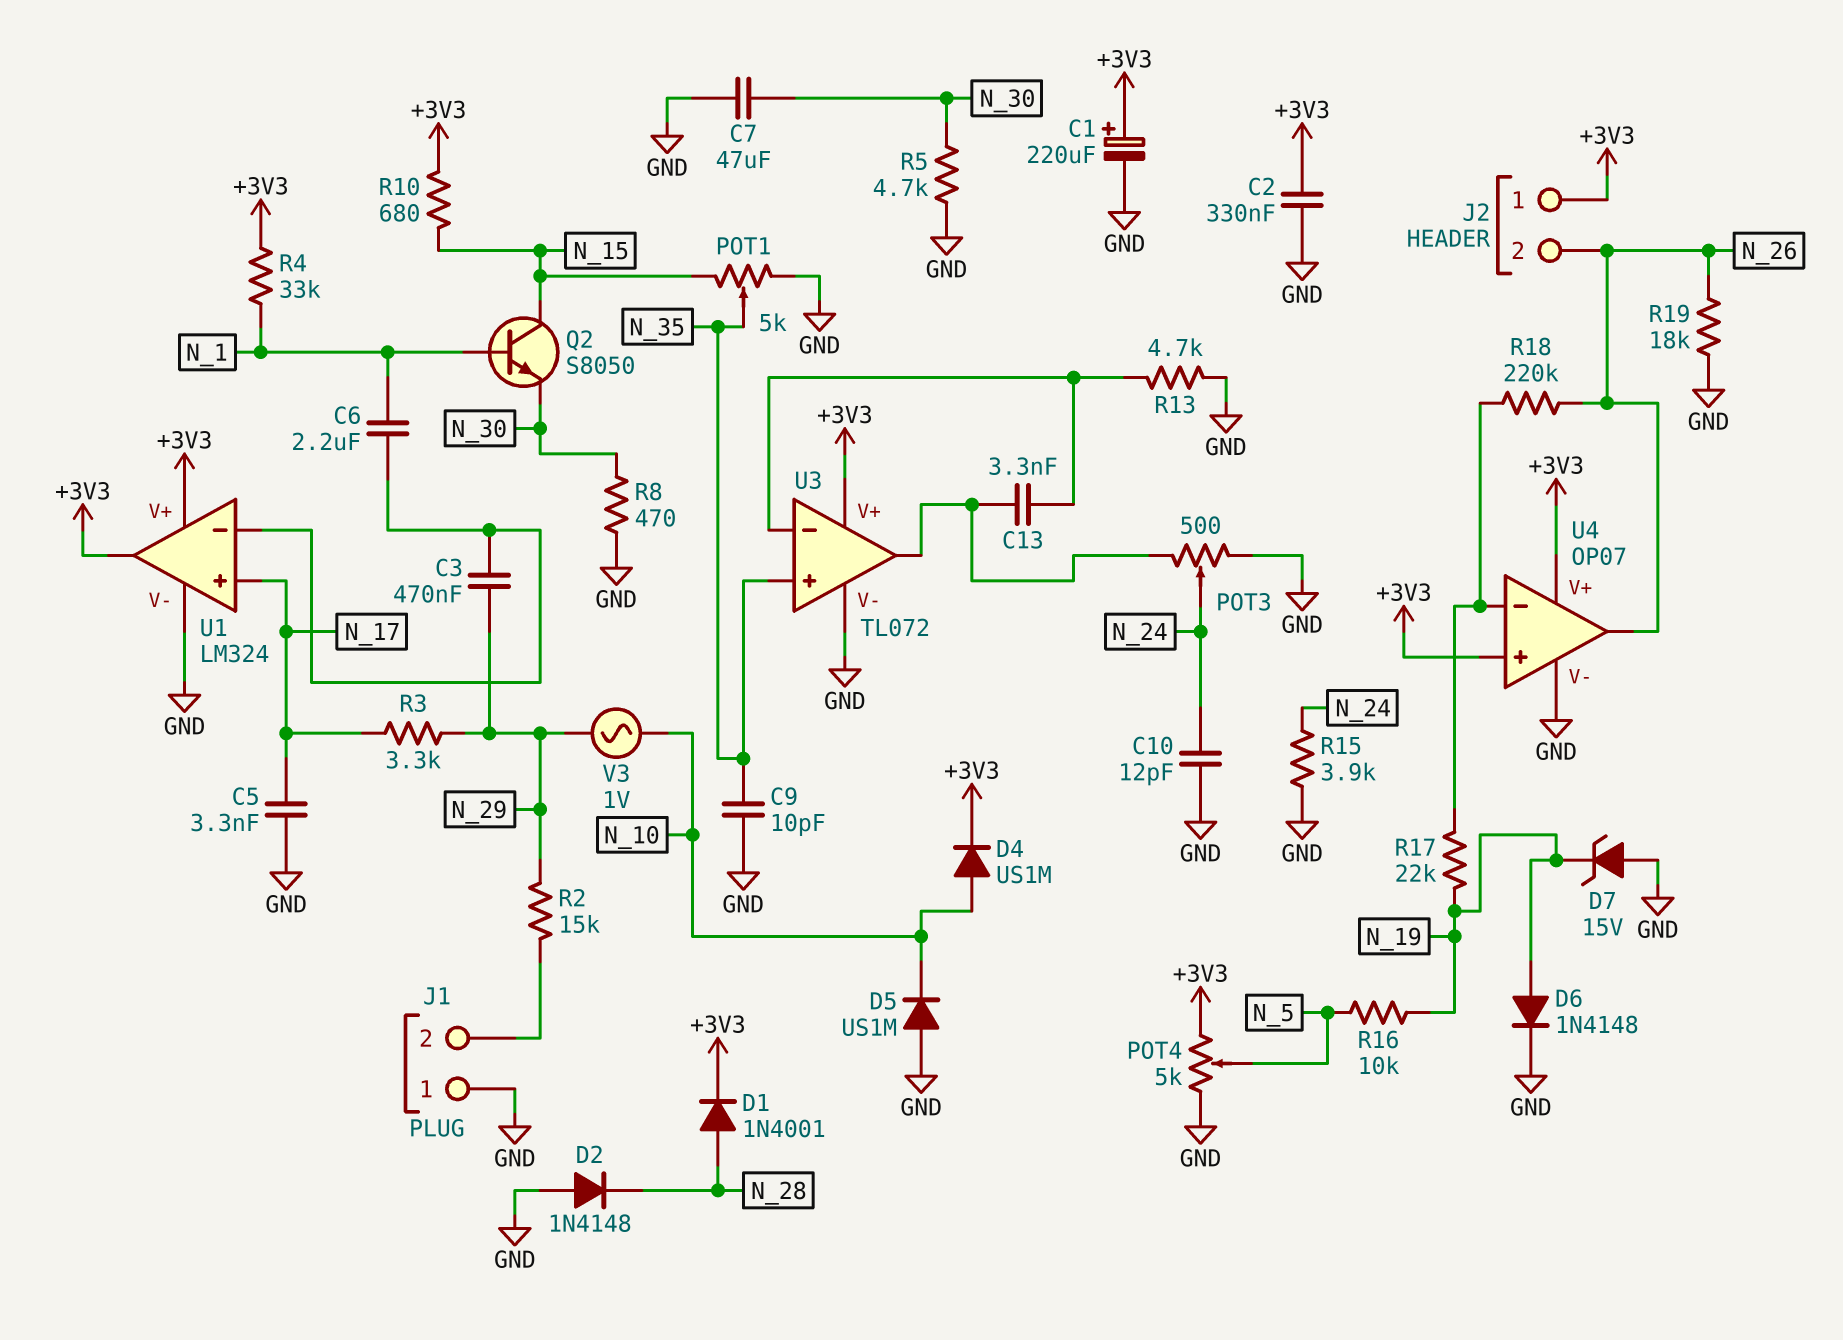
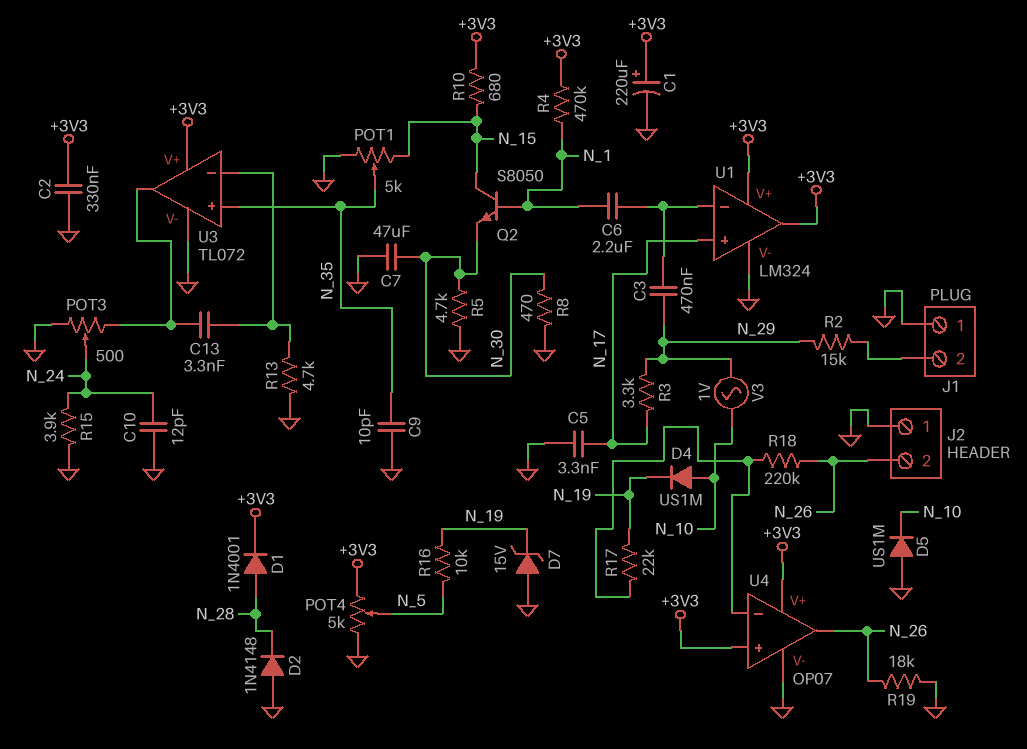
D4: diode US1M (A N_10, K +3V3) -> diode US1M (A N_10, K N_19)
D6: diode 1N4148 (A N_19, K GND) -> none
J2 pin 1: +3V3 -> GND
R4: 33k (+3V3, N_1) -> 470k (+3V3, N_1)

